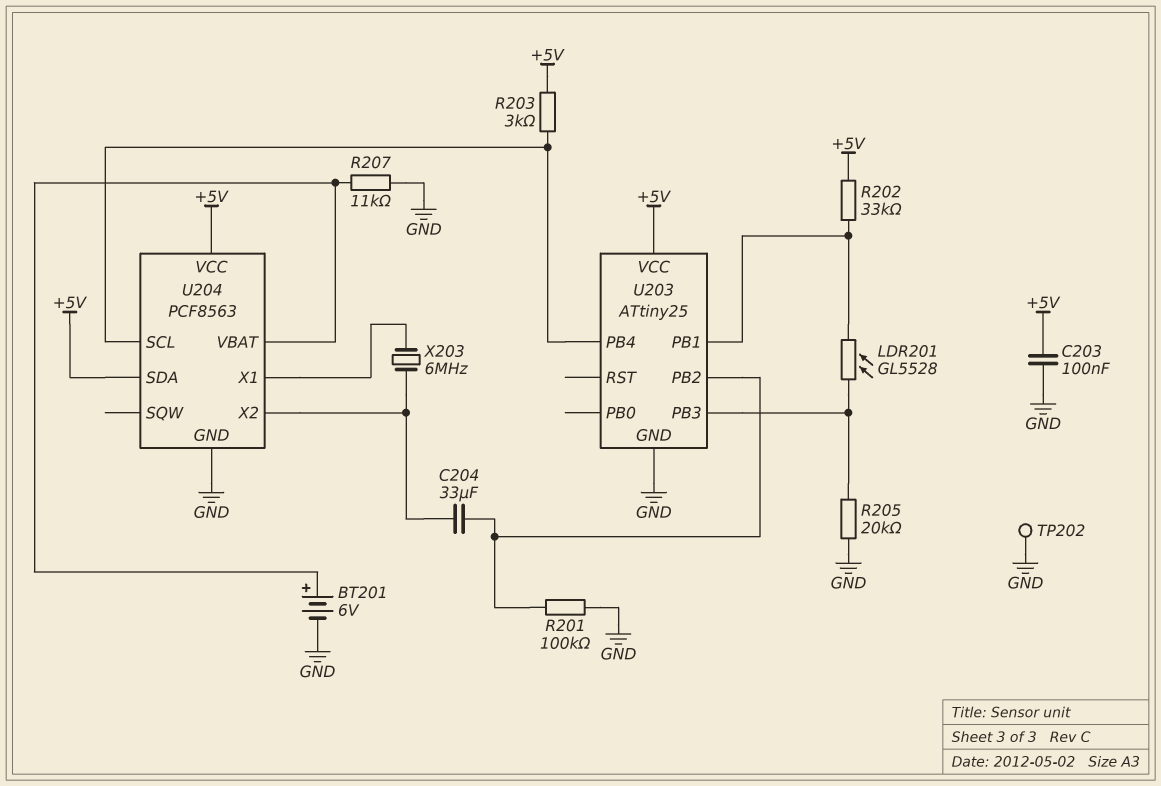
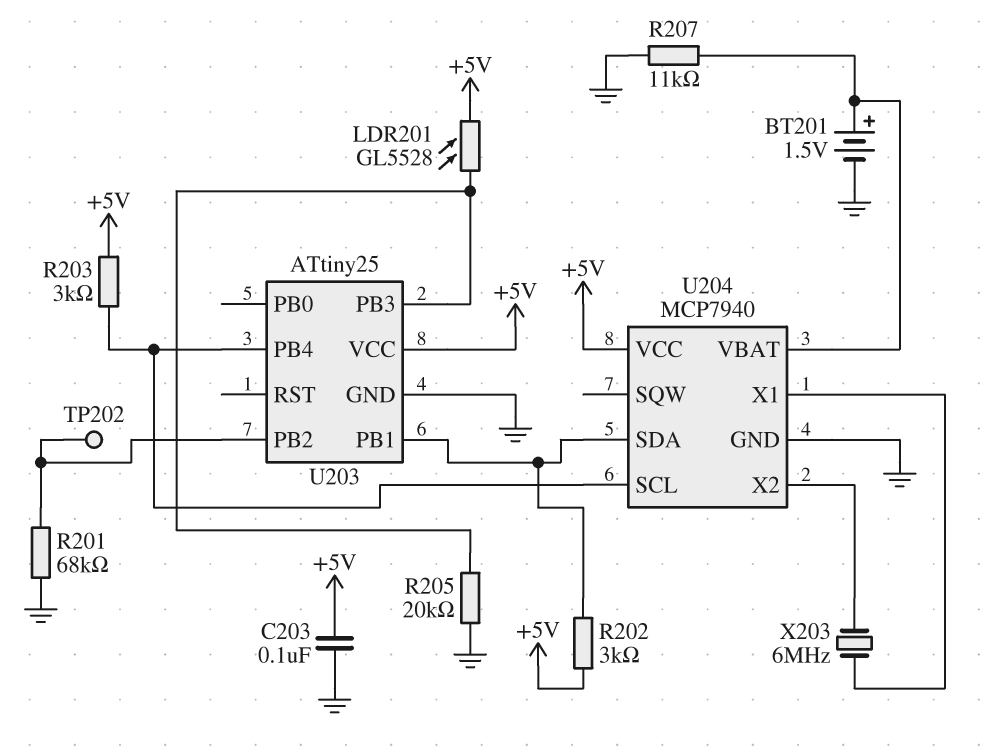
BT201: 6V (plus U204/VBAT, minus GND) -> 1.5V (plus U204/VBAT, minus GND)
C204: 33uF (U203/PB2, U204/X2) -> none
LDR201: GL5528 (U203/PB1, U203/PB3) -> GL5528 (+5V, U203/PB3)
R201: 100k (GND, U203/PB2) -> 68k (GND, U203/PB2)
R202: 33k (+5V, U203/PB1) -> 3k (+5V, U203/PB1)
TP202: test point (GND) -> test point (U203/PB2)
U204: PCF8563 -> MCP7940
U204 pin SDA: +5V -> U203/PB1

